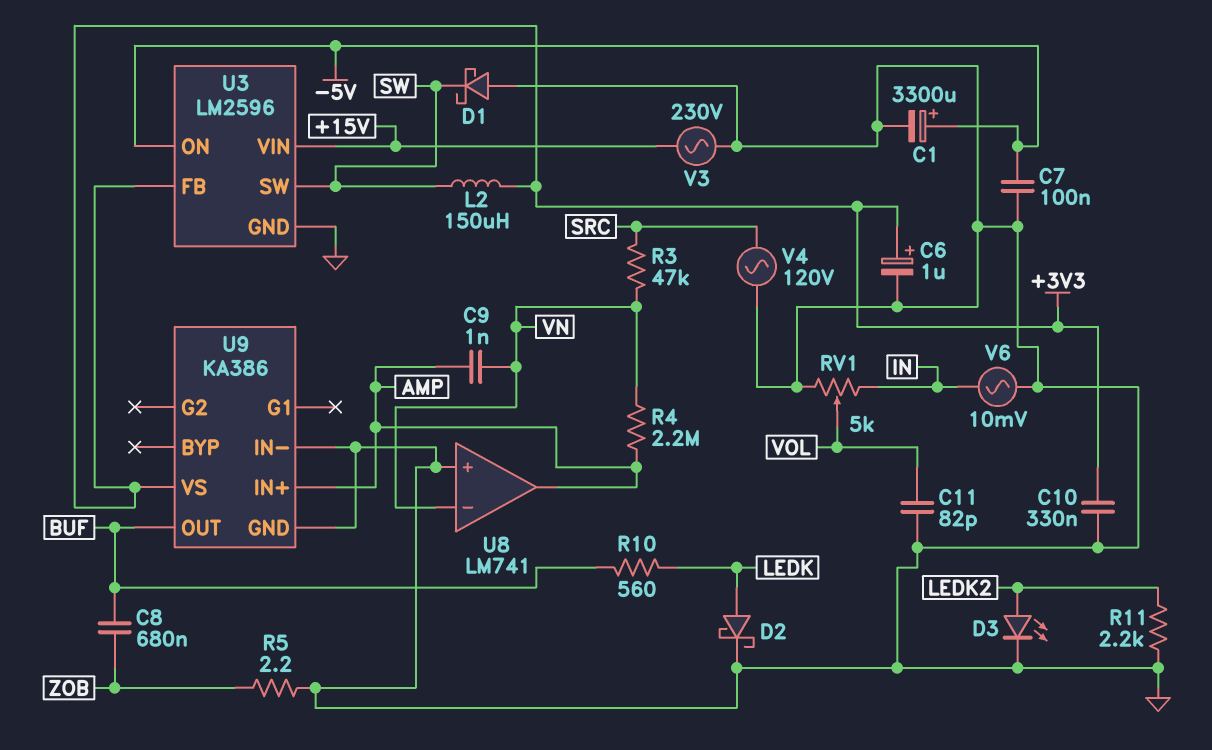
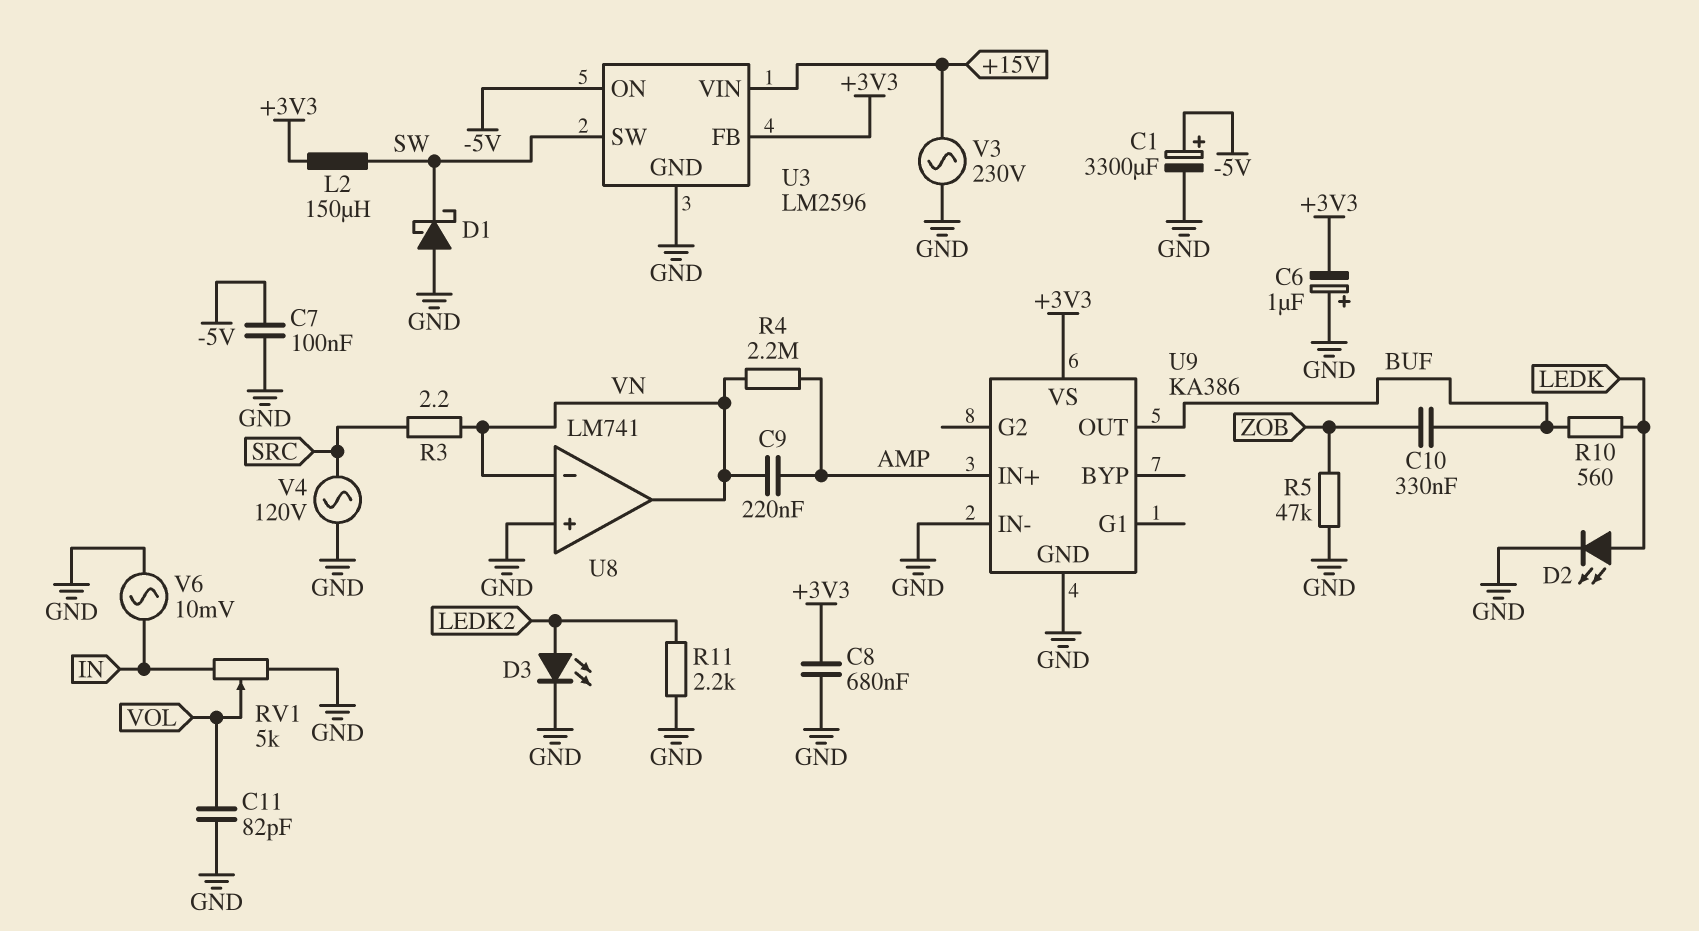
C6: 1uF (plus +3V3, minus GND) -> 1uF (plus GND, minus +3V3)
C8: 680nF (BUF, ZOB) -> 680nF (+3V3, GND)
C9: 1nF (AMP, VN) -> 220nF (AMP, VN)
C10: 330nF (+3V3, GND) -> 330nF (BUF, ZOB)
D2: schottky (A LEDK, K GND) -> LED (A LEDK, K GND)
R3: 47k (SRC, VN) -> 2.2 (SRC, VN)
R5: 2.2 (GND, ZOB) -> 47k (GND, ZOB)
U8 pin out: AMP -> VN

